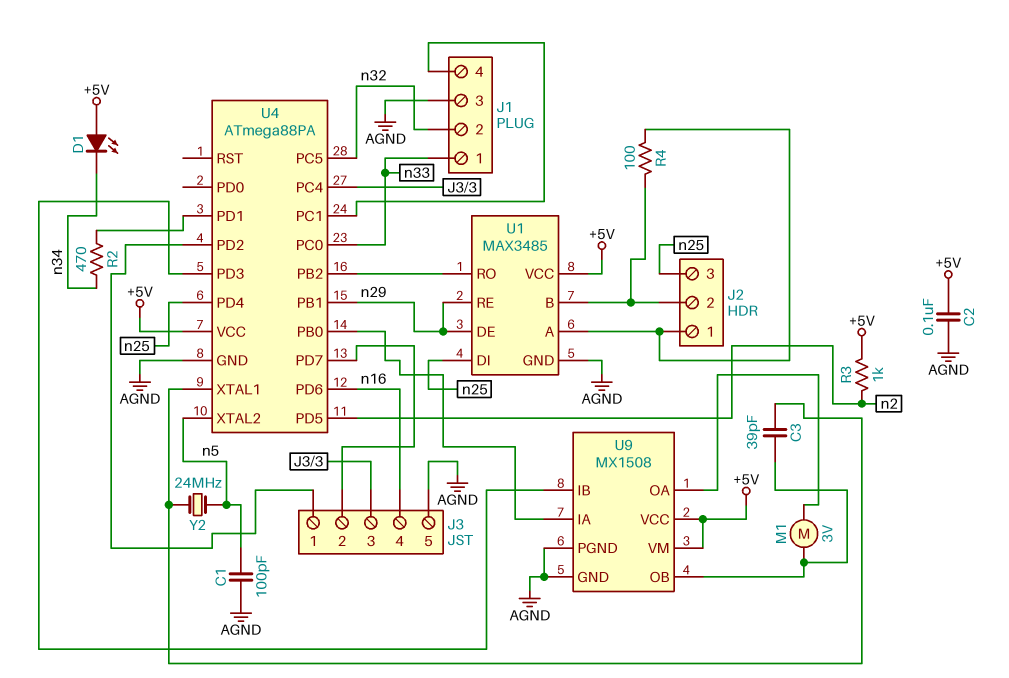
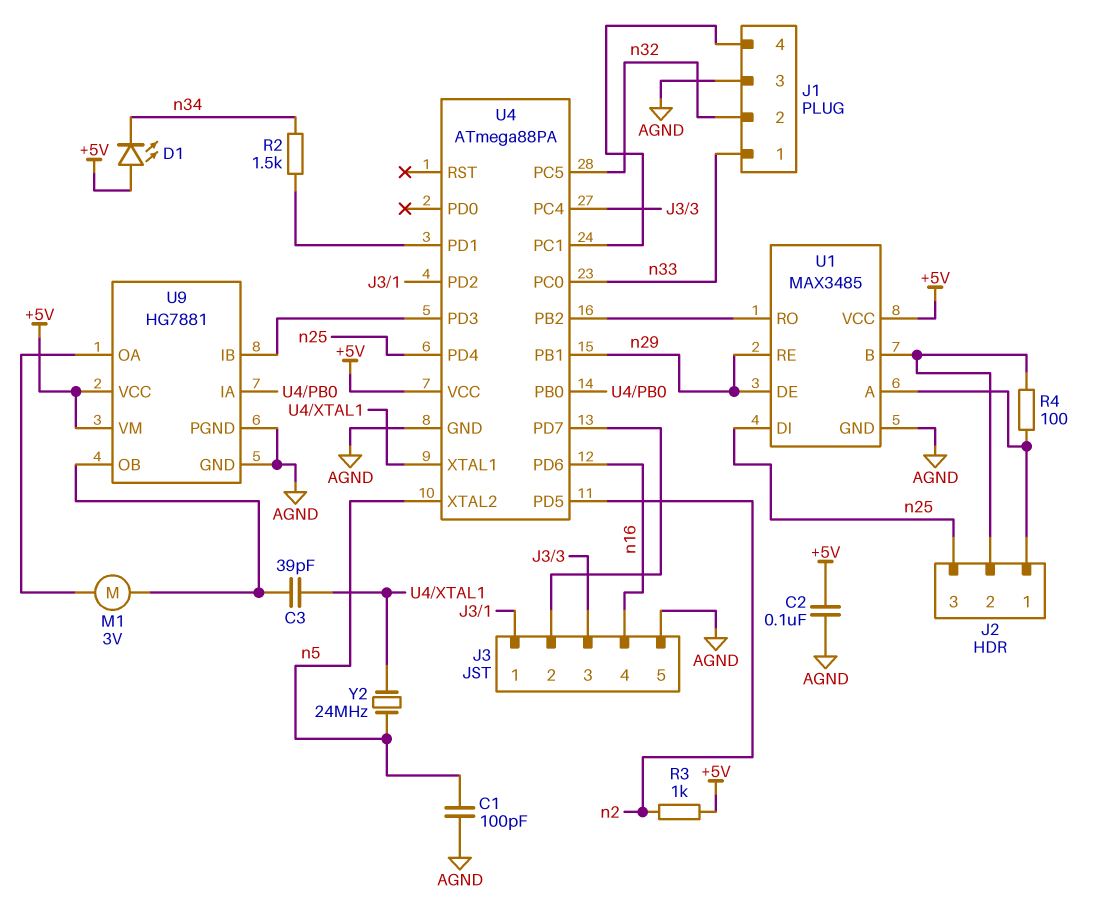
R2: 470 (U4/PD1, n34) -> 1.5k (U4/PD1, n34)
U9: MX1508 -> HG7881

